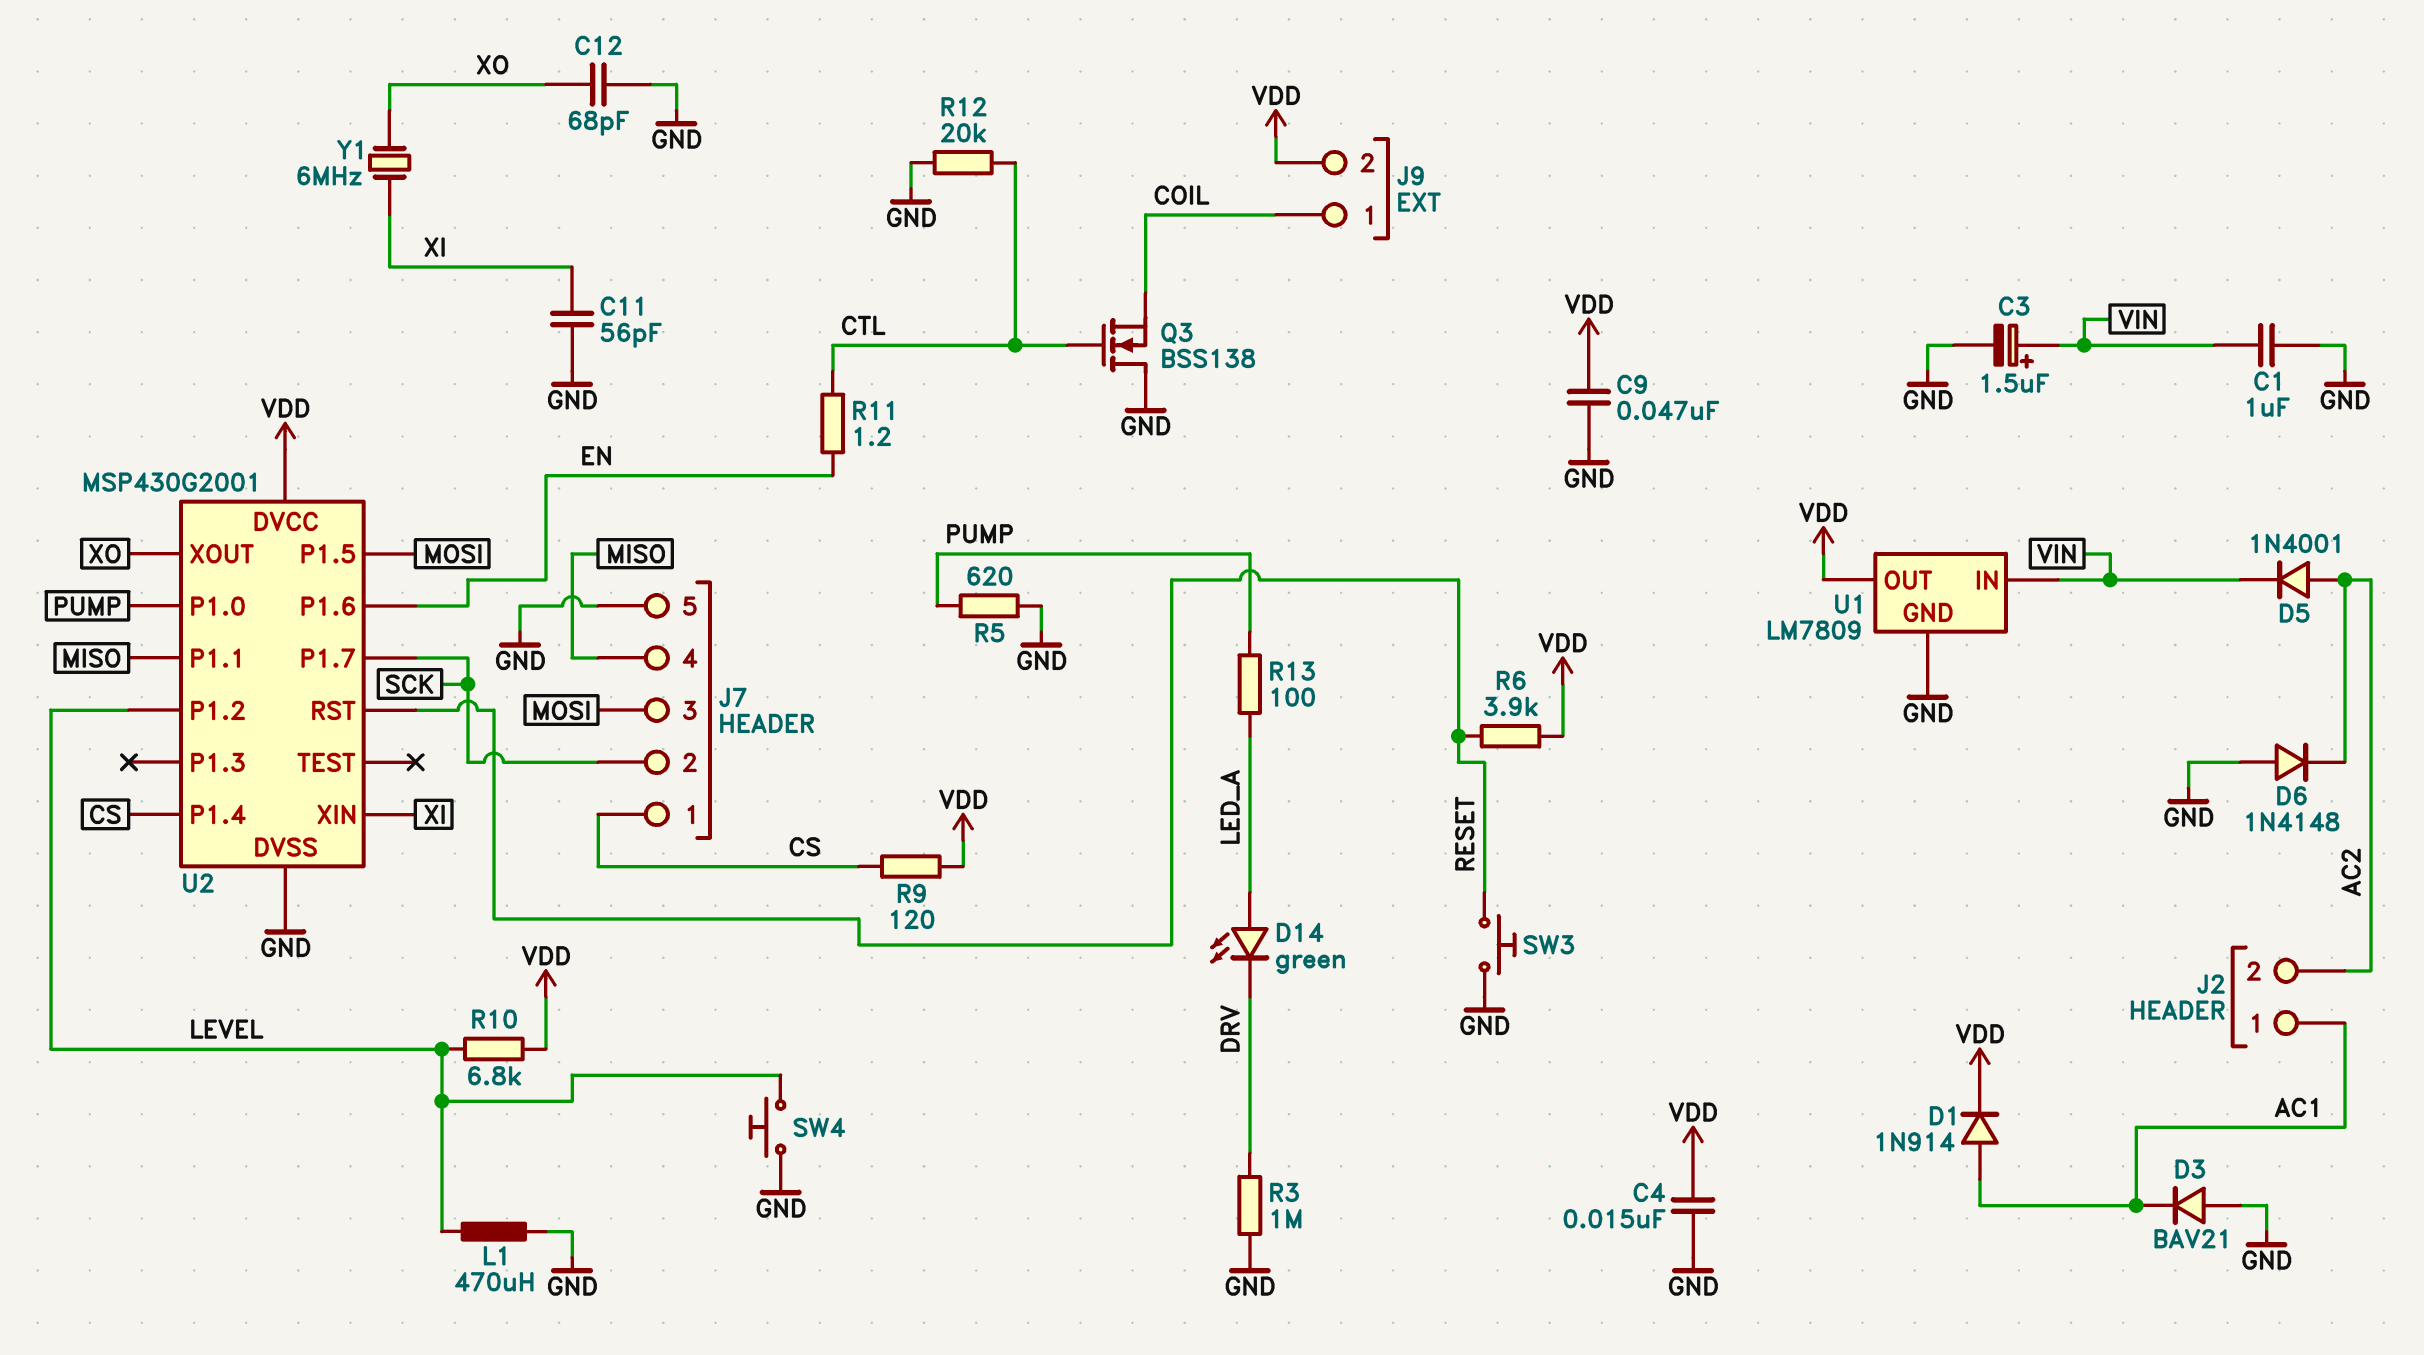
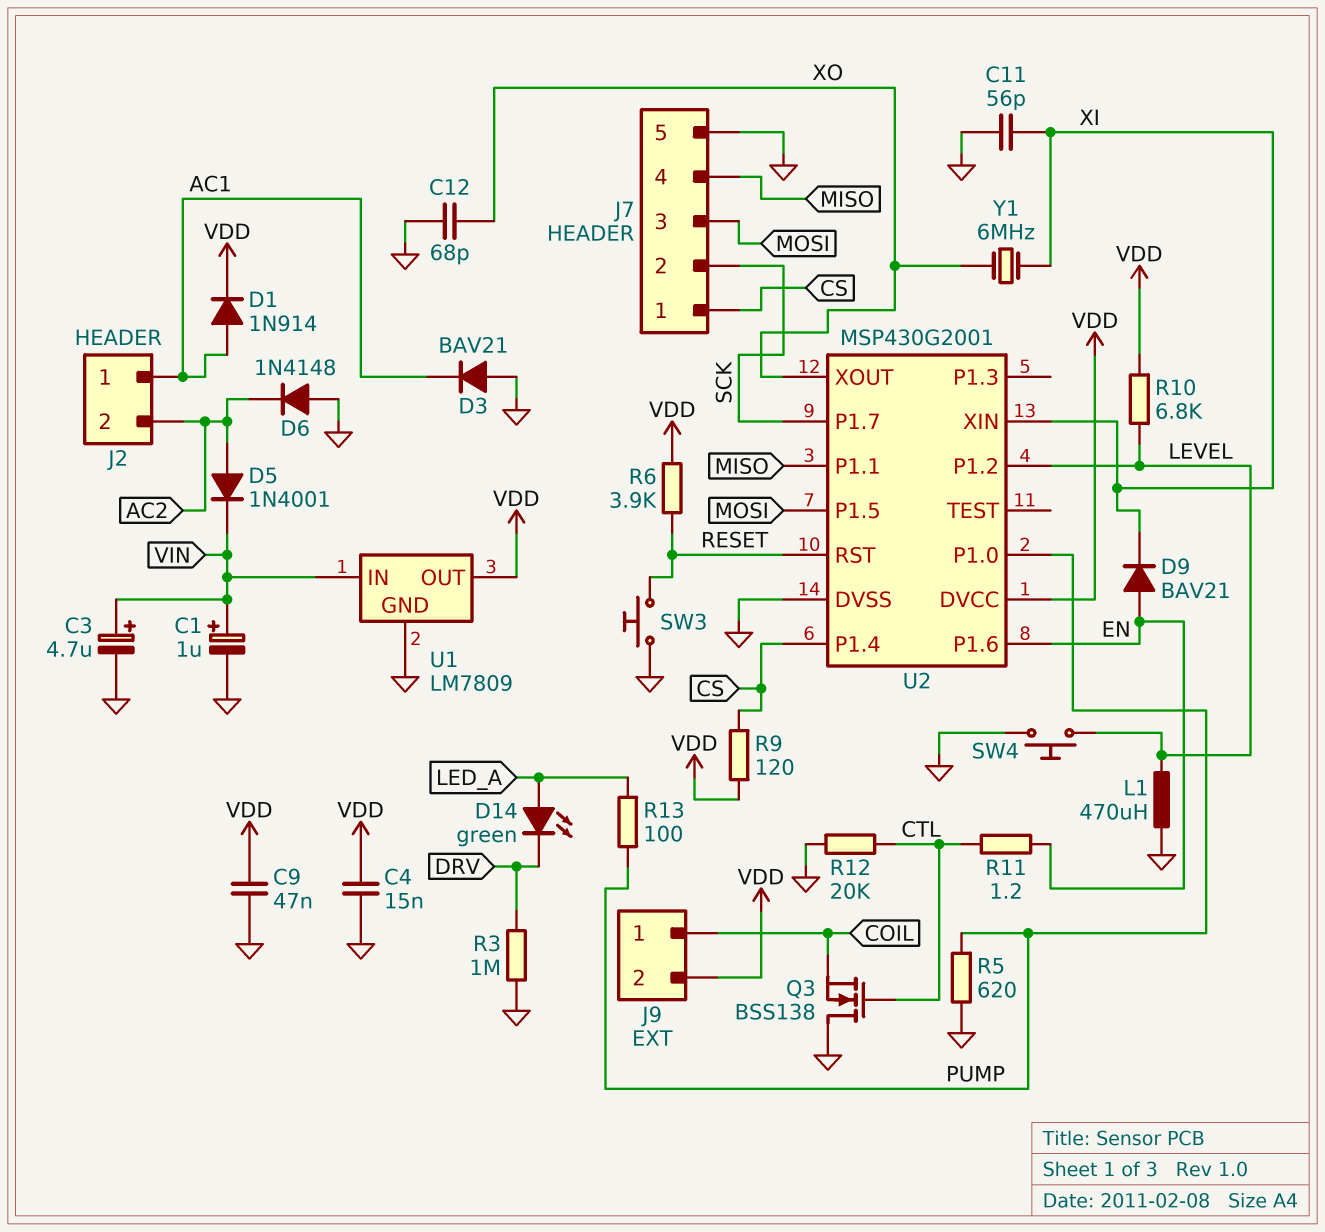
C1: 1uF (GND, VIN) -> 1uF (plus VIN, minus GND)
C3: 1.5uF (plus VIN, minus GND) -> 4.7uF (plus VIN, minus GND)
D9: none -> diode BAV21 (A EN, K XI)

